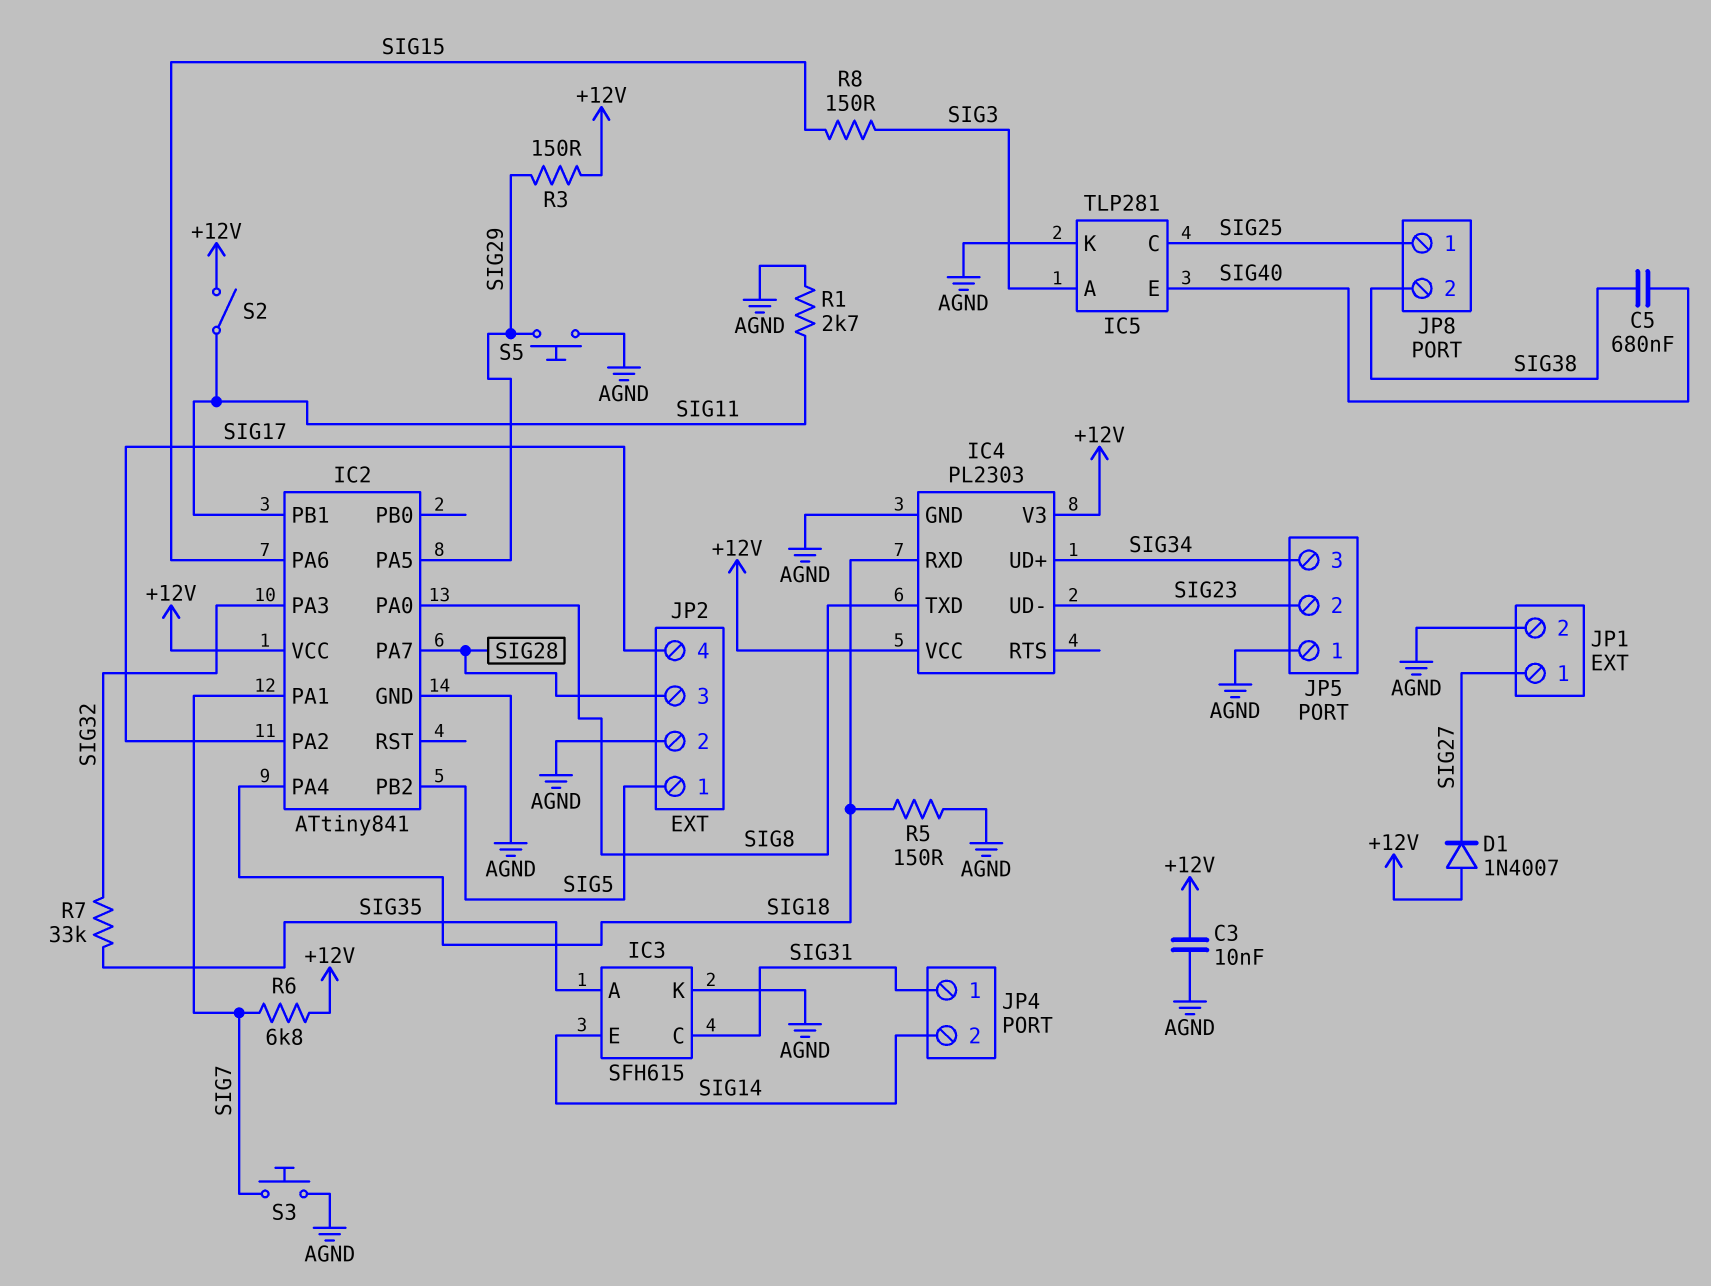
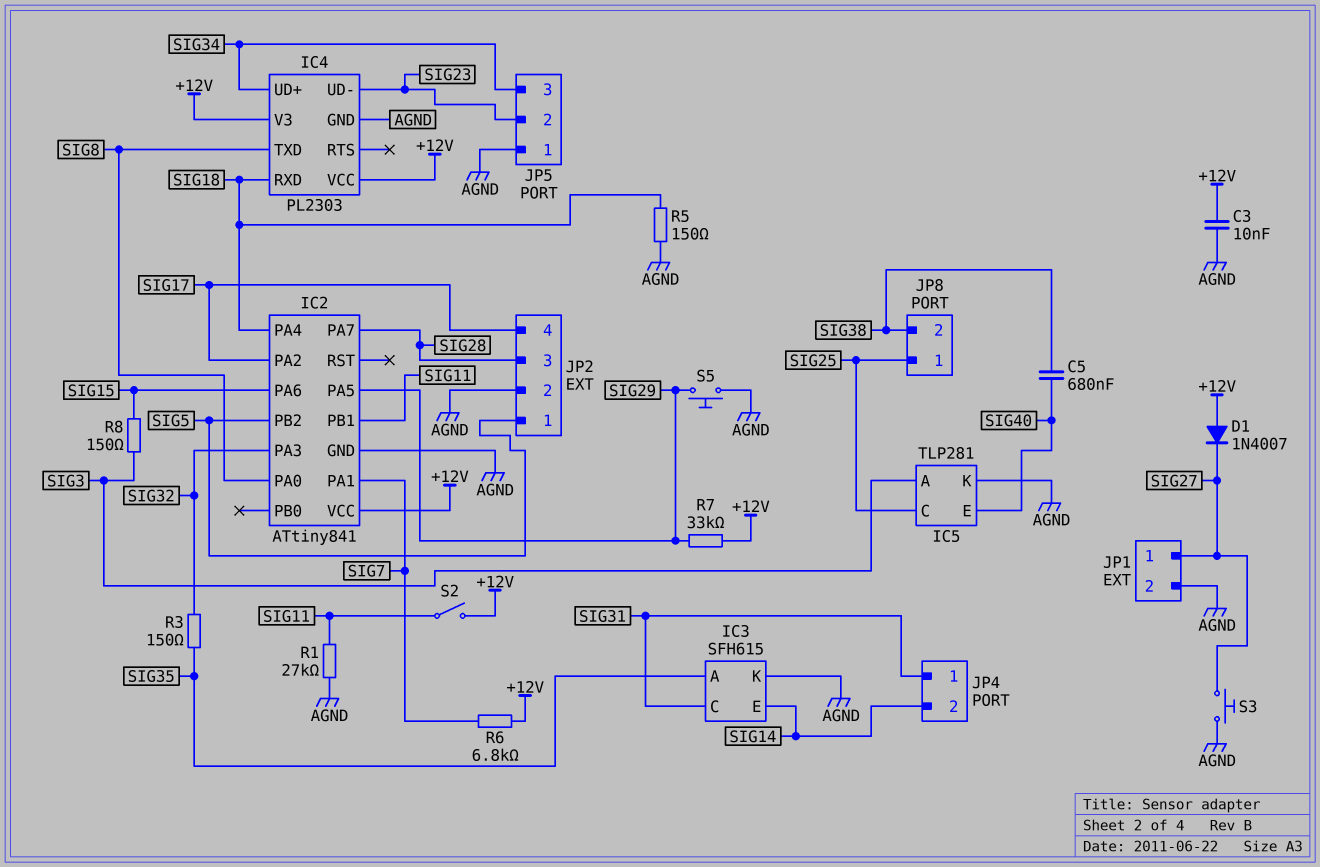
R1: 2.7k (AGND, SIG11) -> 27k (AGND, SIG11)
R3: 150 (+12V, SIG29) -> 150 (SIG32, SIG35)
R7: 33k (SIG32, SIG35) -> 33k (+12V, SIG29)
S3: button (AGND, SIG7) -> button (AGND, SIG27)

